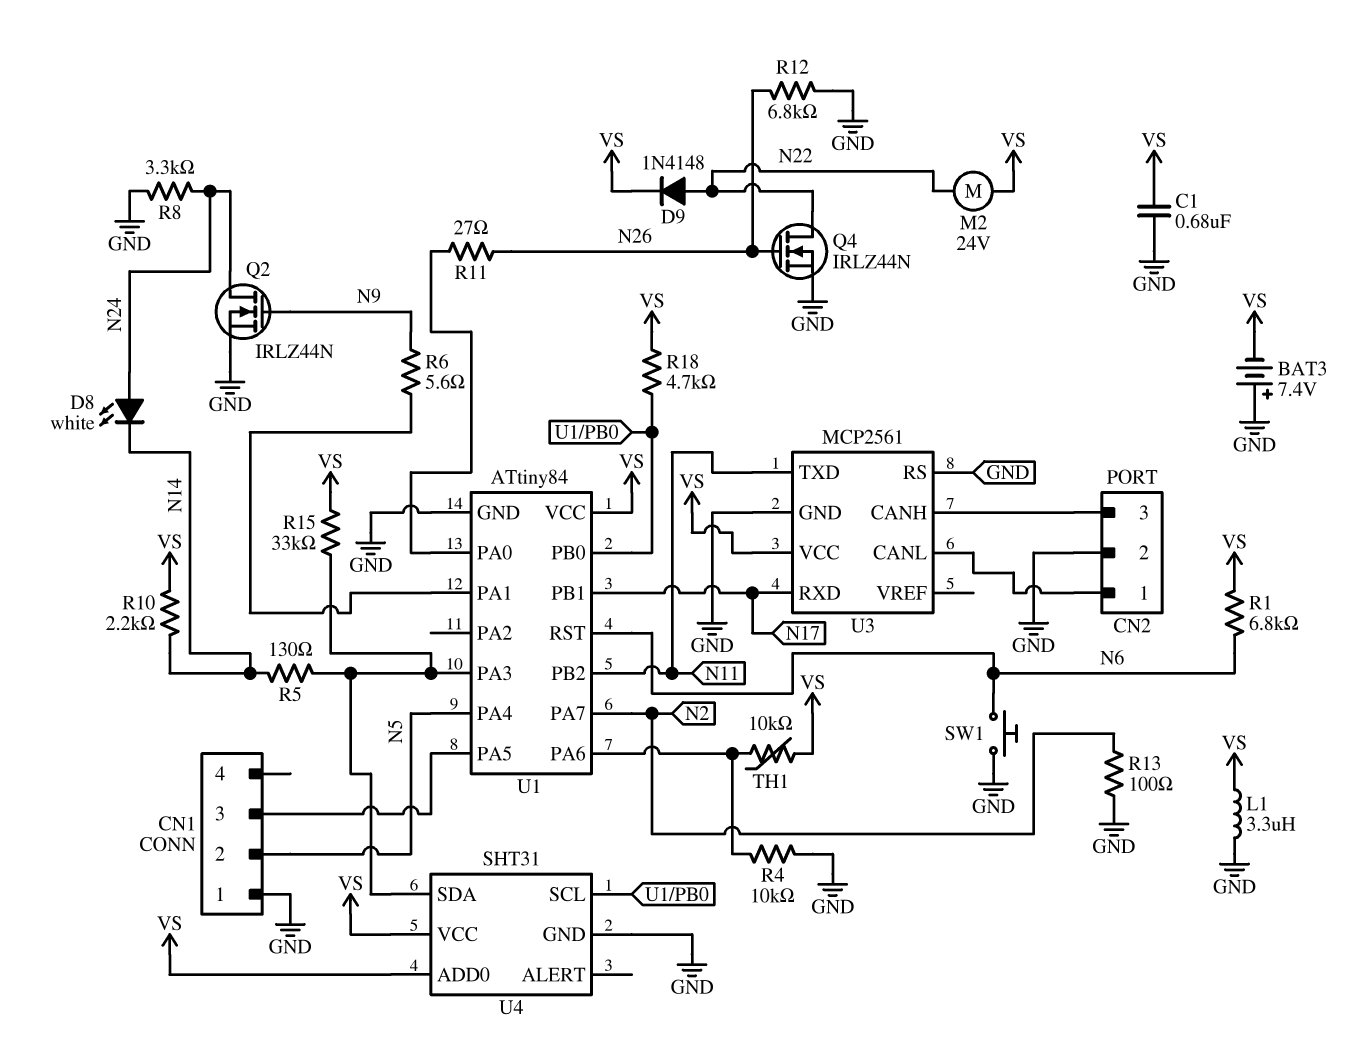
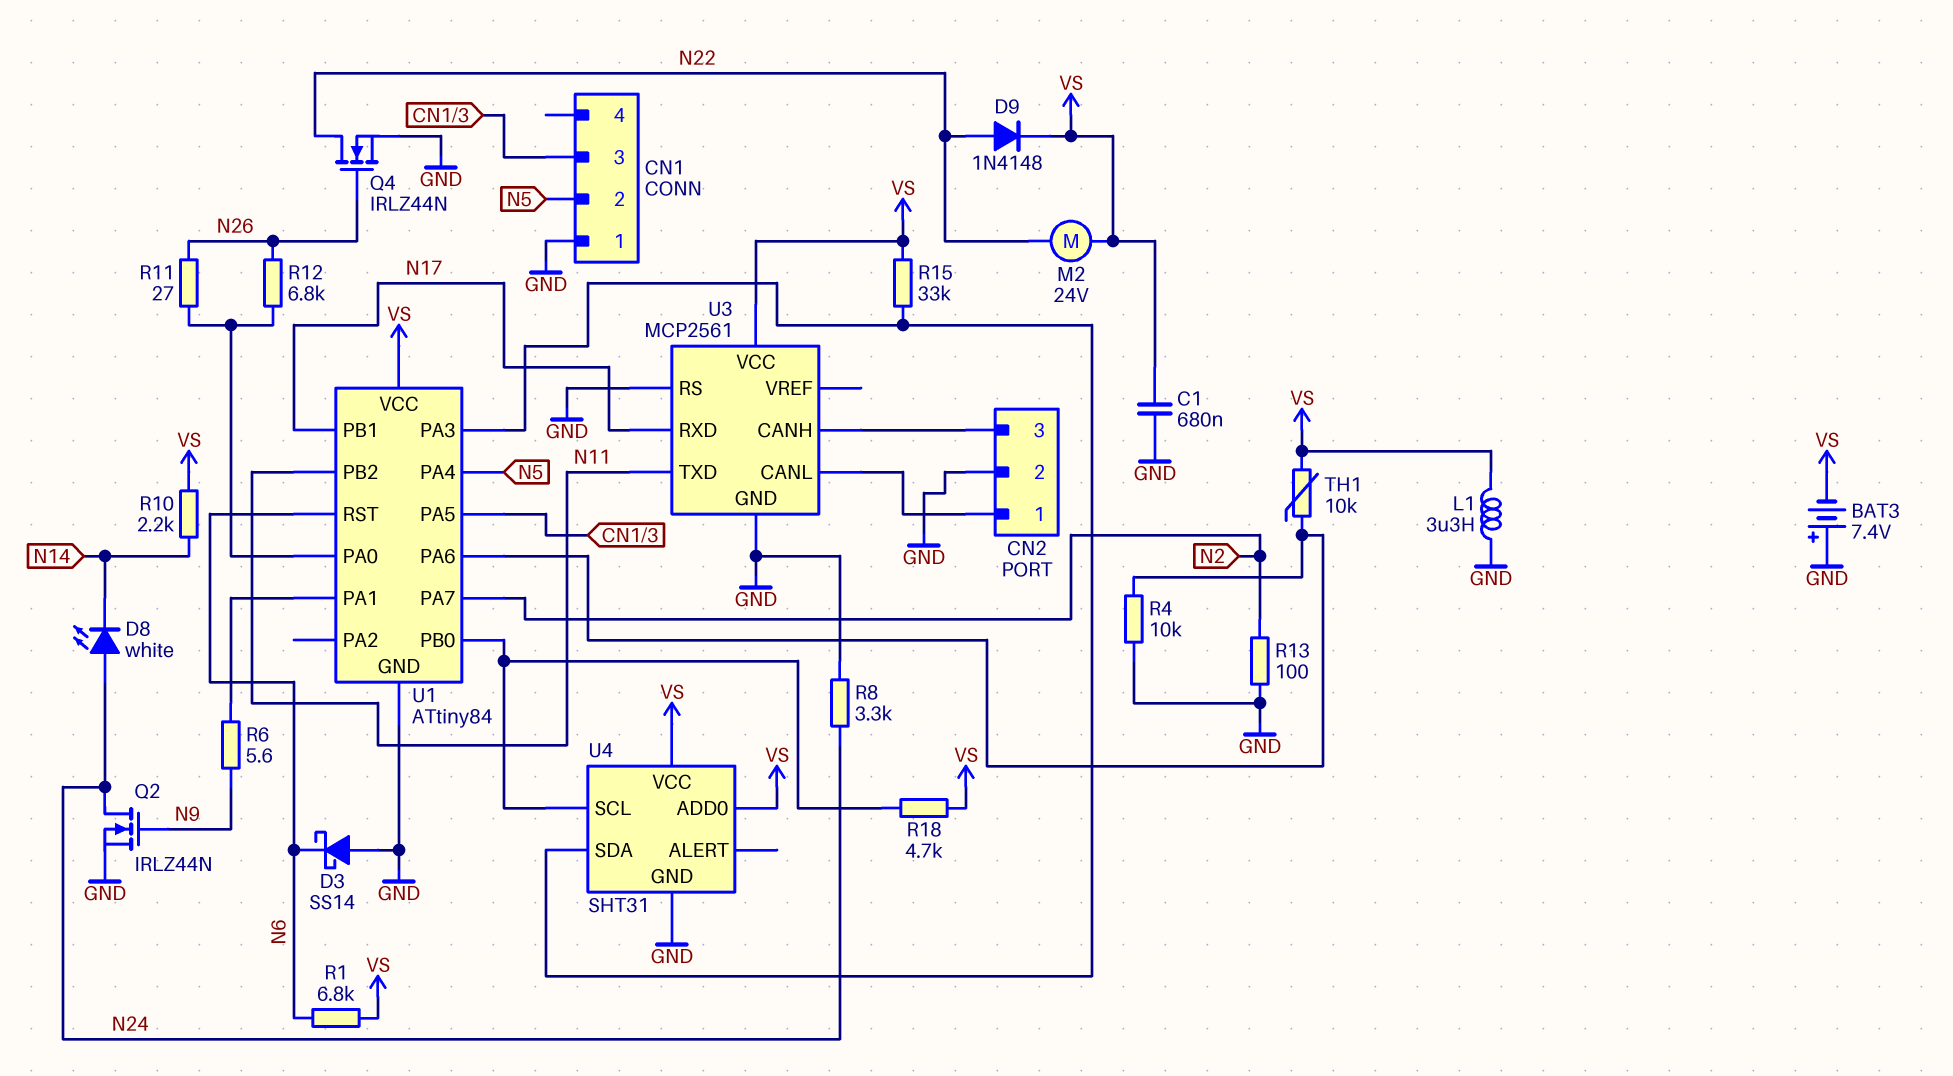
D3: none -> schottky SS14 (A GND, K N6)
R5: 130 (N14, U1/PA3) -> none
R12: 6.8k (GND, N26) -> 6.8k (N26, U1/PA0)
SW1: button (GND, N6) -> none

